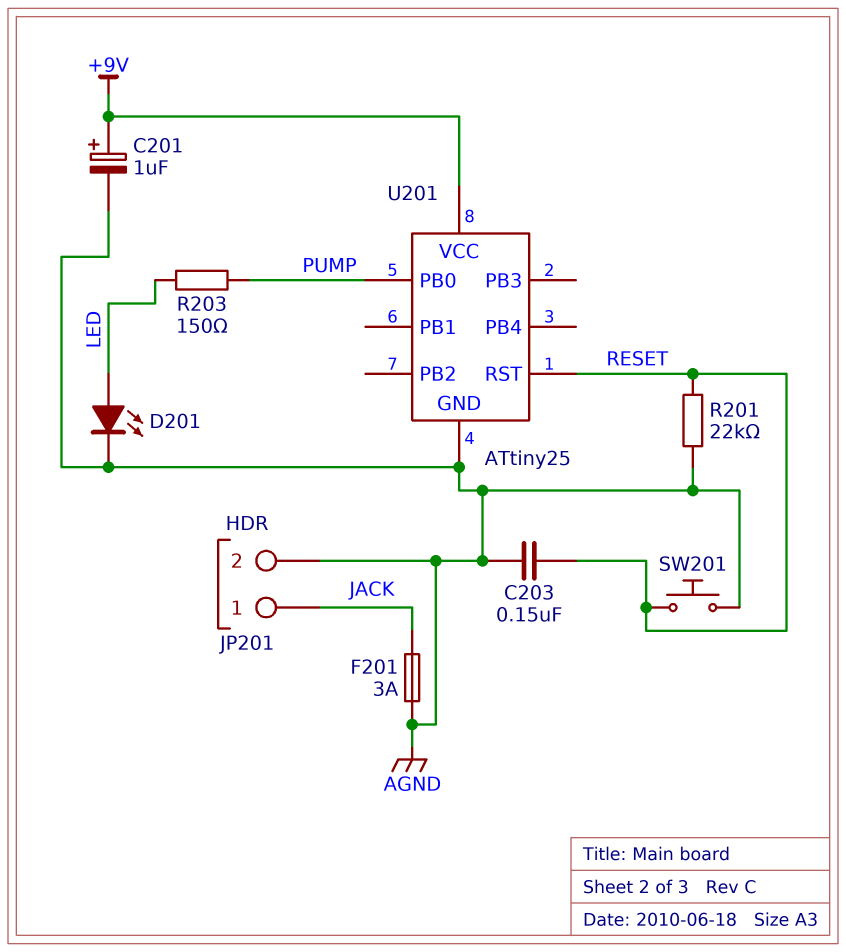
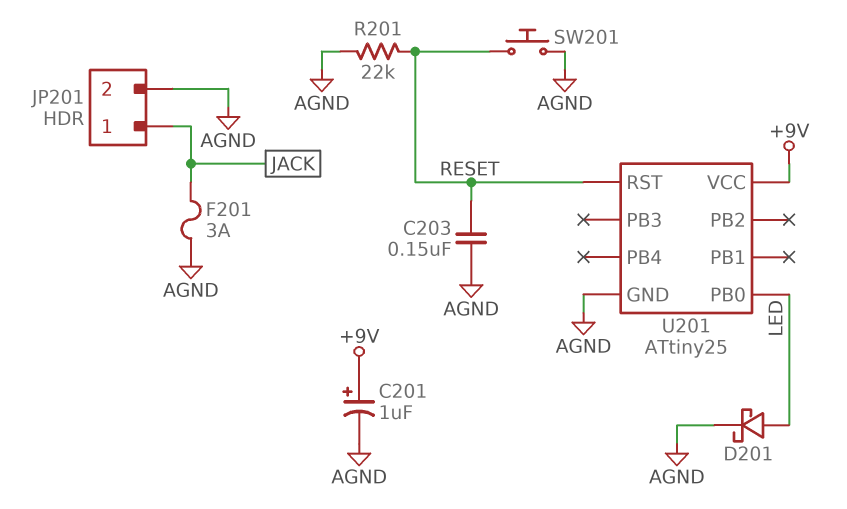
D201: LED (A LED, K AGND) -> schottky (A LED, K AGND)
R203: 150 (LED, PUMP) -> none
U201 pin PB0: PUMP -> LED

